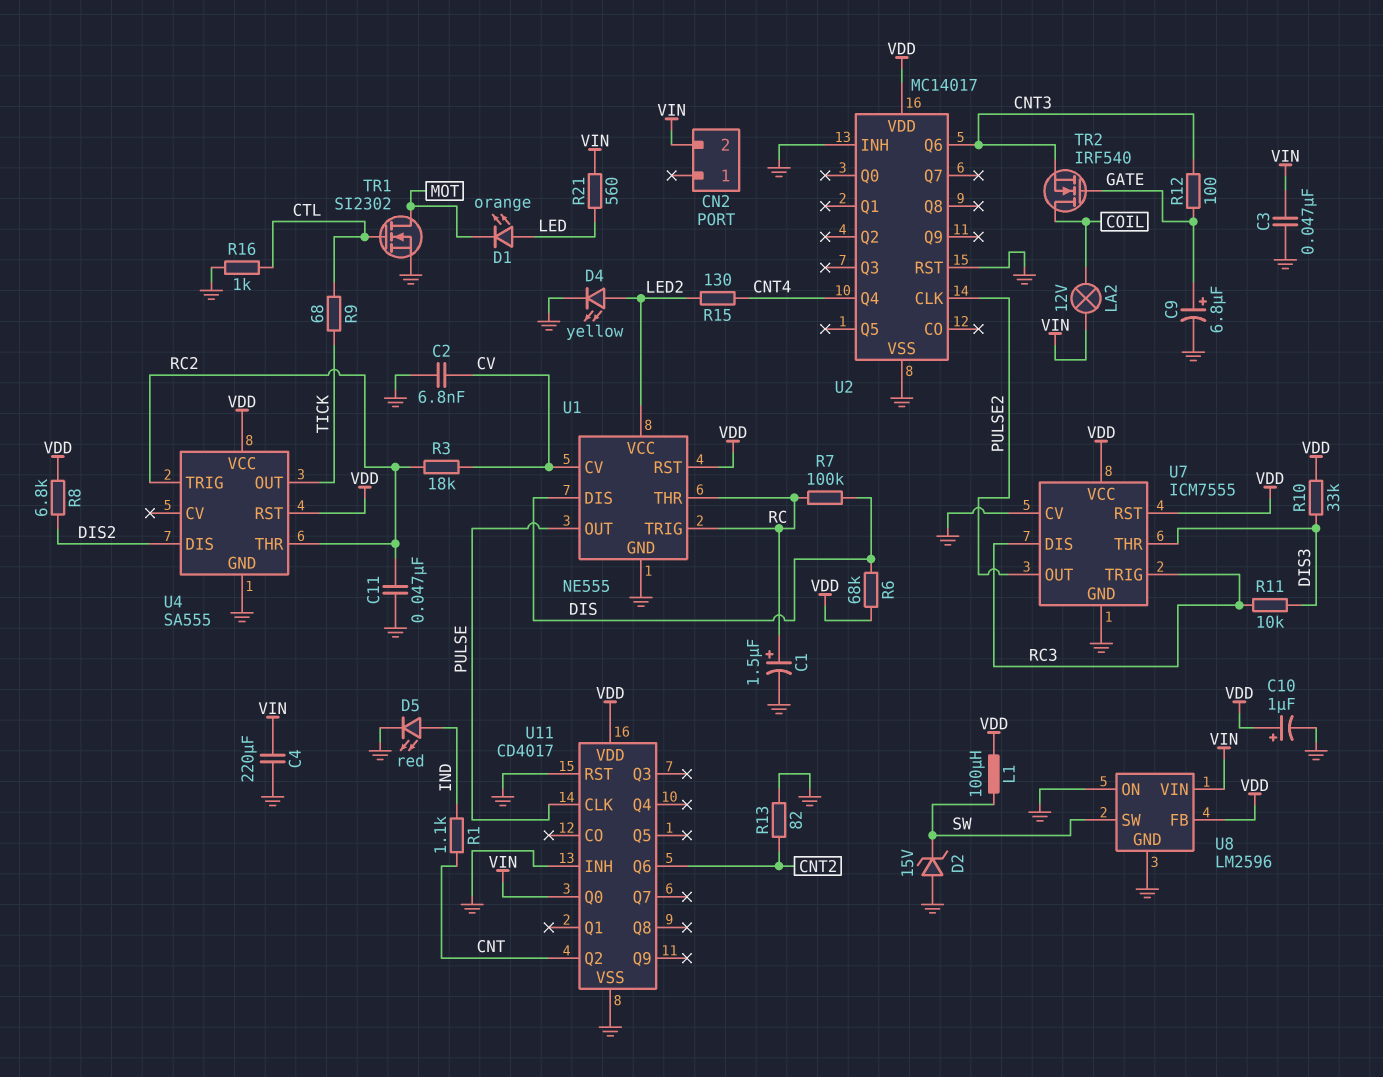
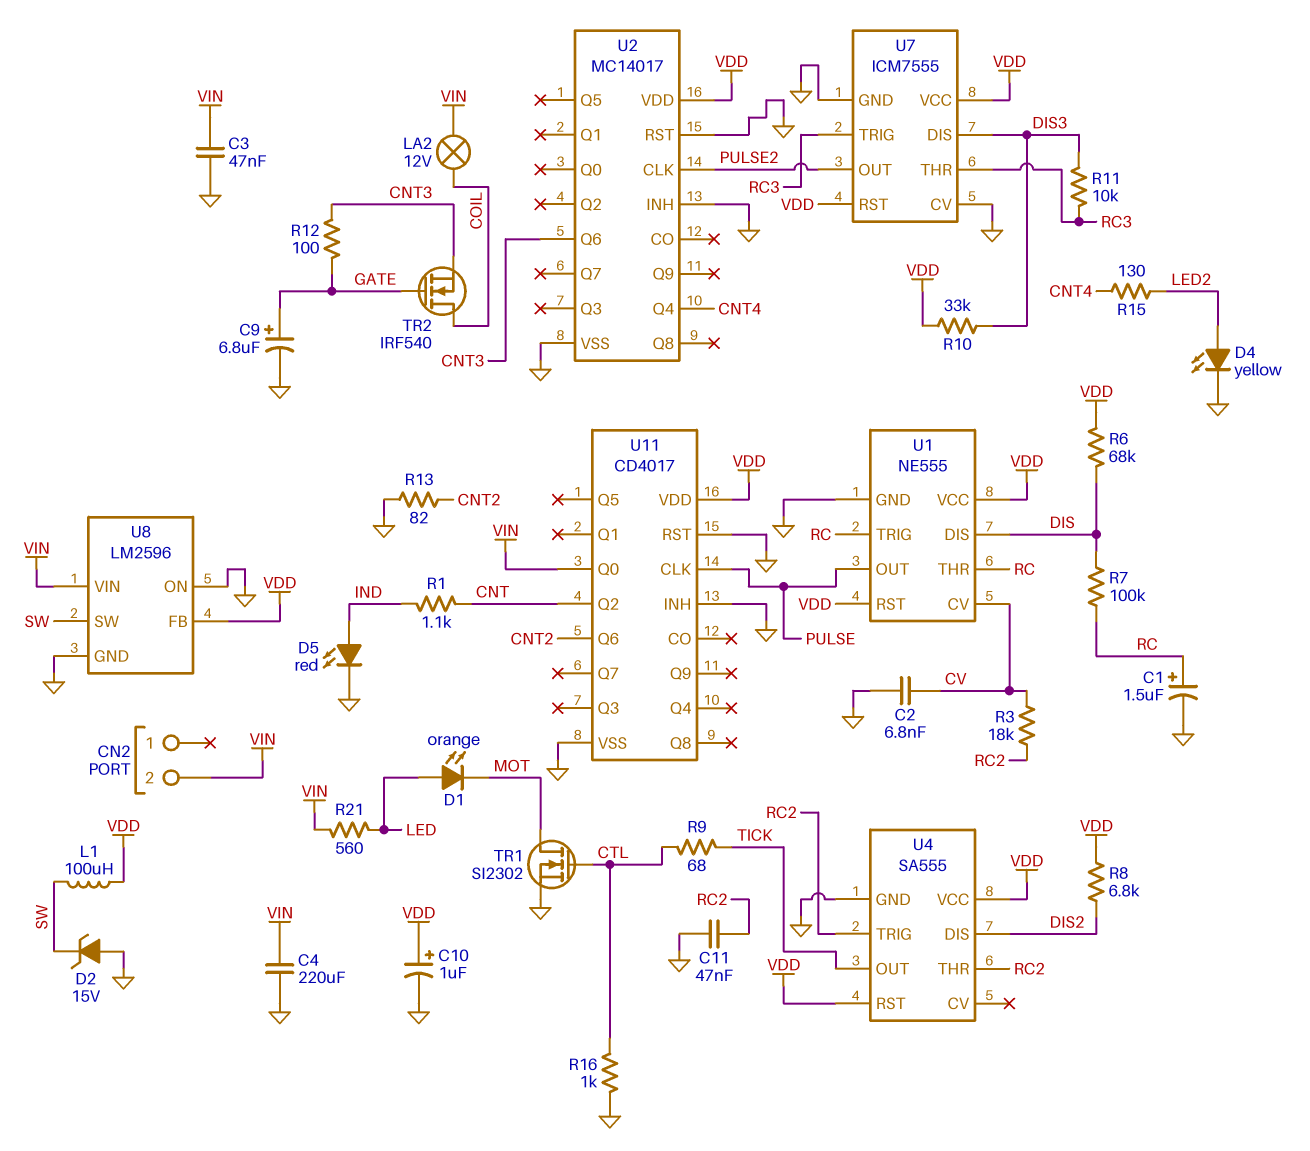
U1 pin VCC: LED2 -> VDD
U7 pin DIS: RC3 -> DIS3
U7 pin THR: DIS3 -> RC3

